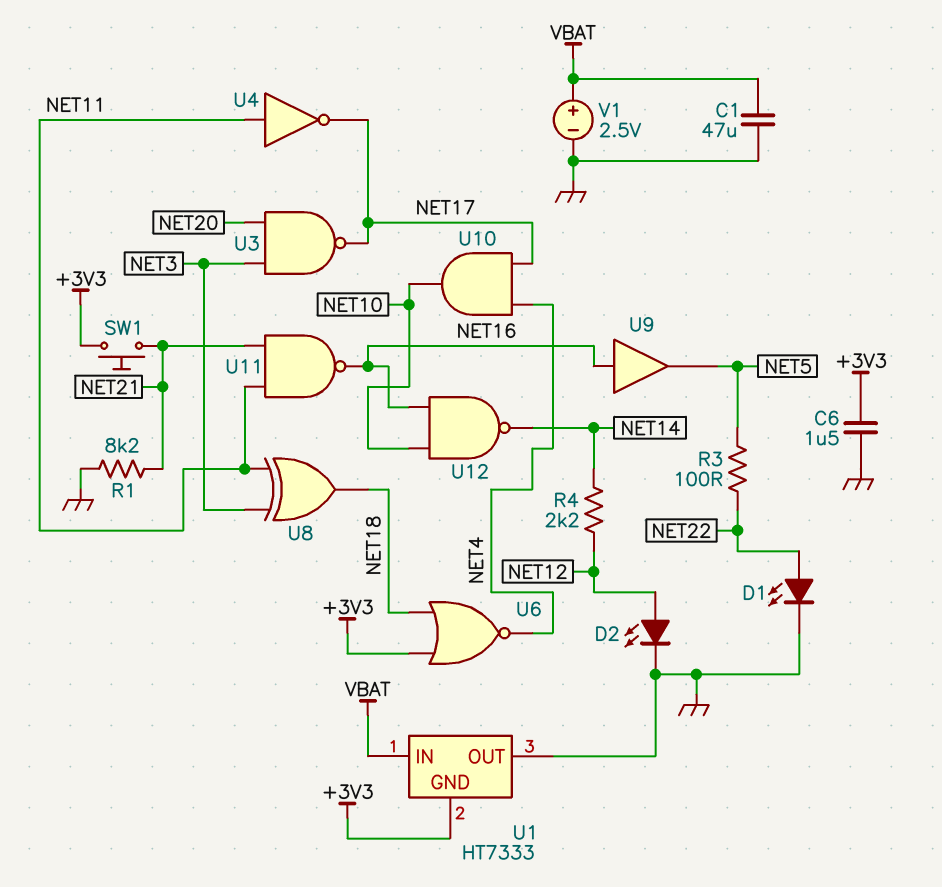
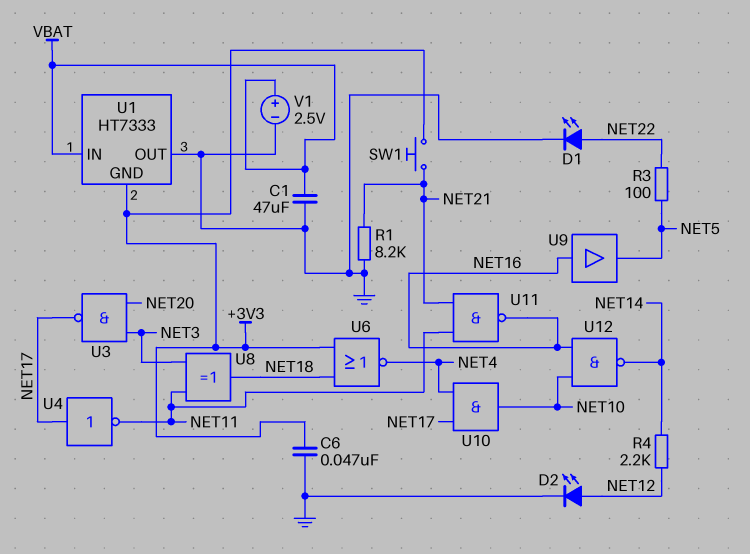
C6: 1.5uF (+3V3, GND) -> 47nF (+3V3, GND)
U4: NOT (in NET11, out NET17) -> NOT (in NET17, out NET11)

